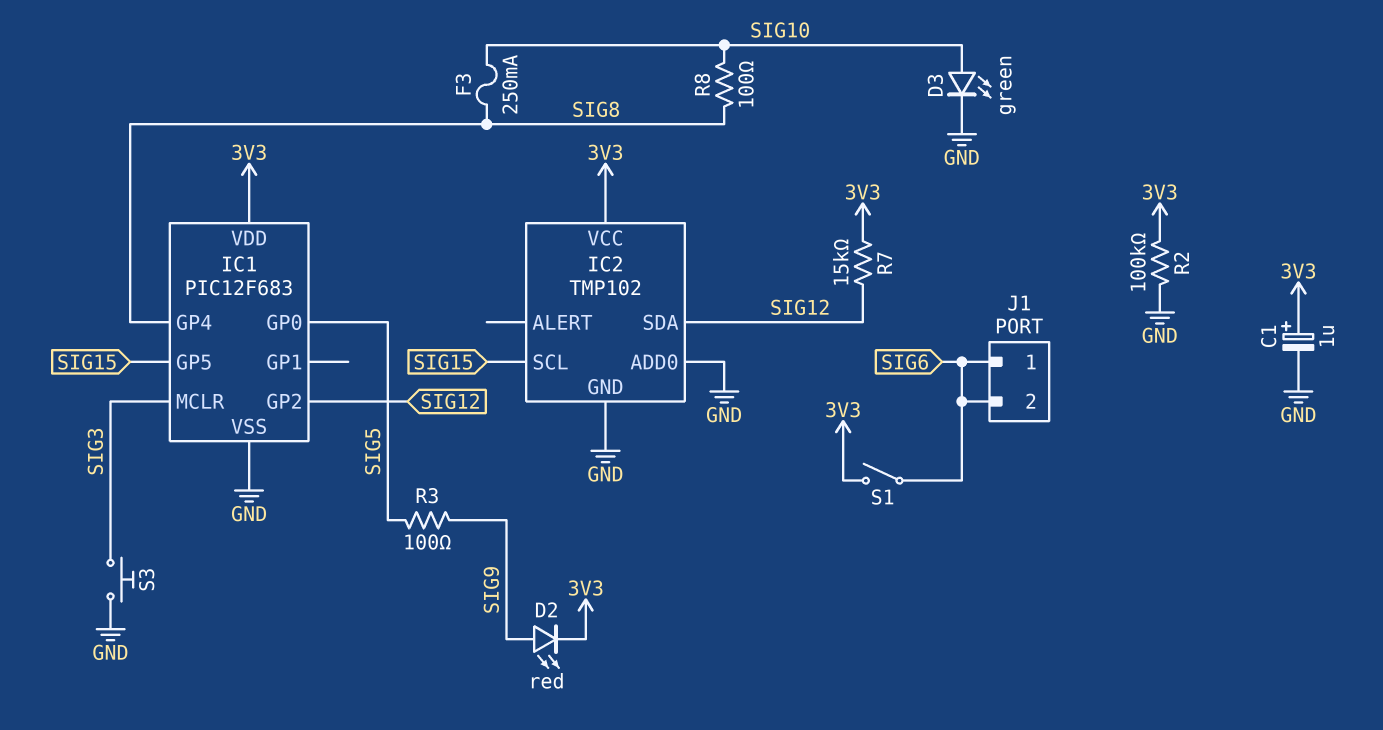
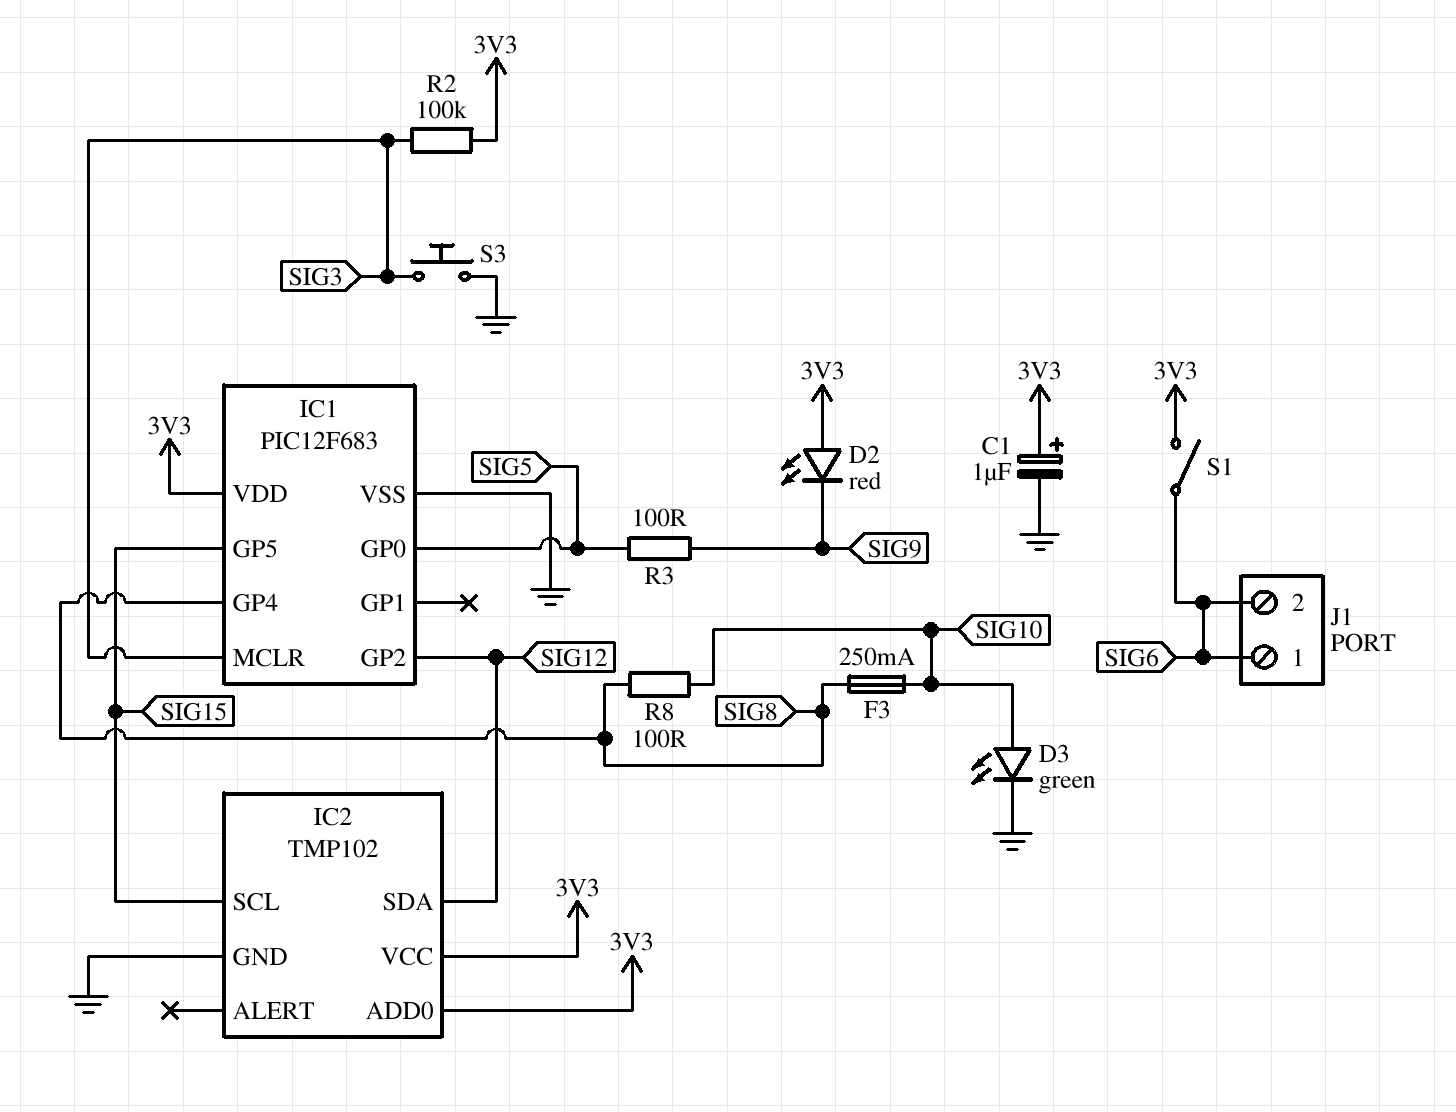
D2: LED red (A SIG9, K 3V3) -> LED red (A 3V3, K SIG9)
IC2 pin ADD0: GND -> 3V3
R2: 100k (3V3, GND) -> 100k (3V3, SIG3)
R7: 15k (3V3, SIG12) -> none

